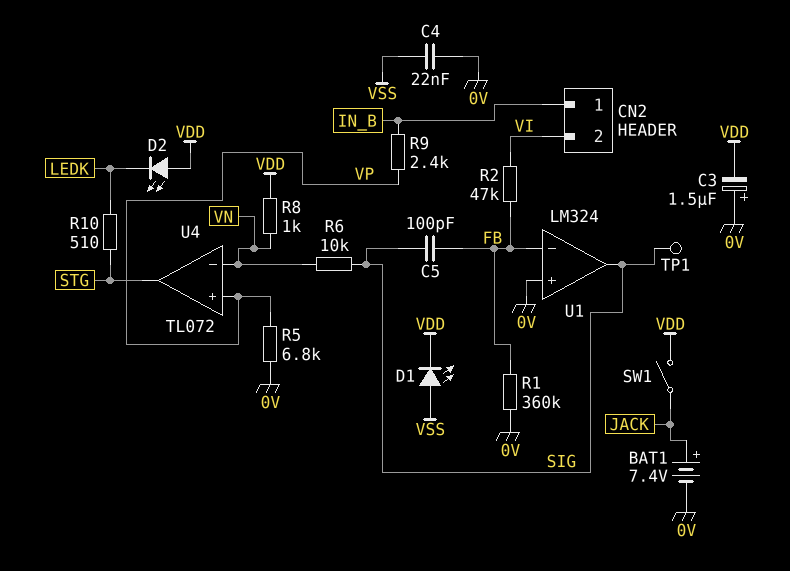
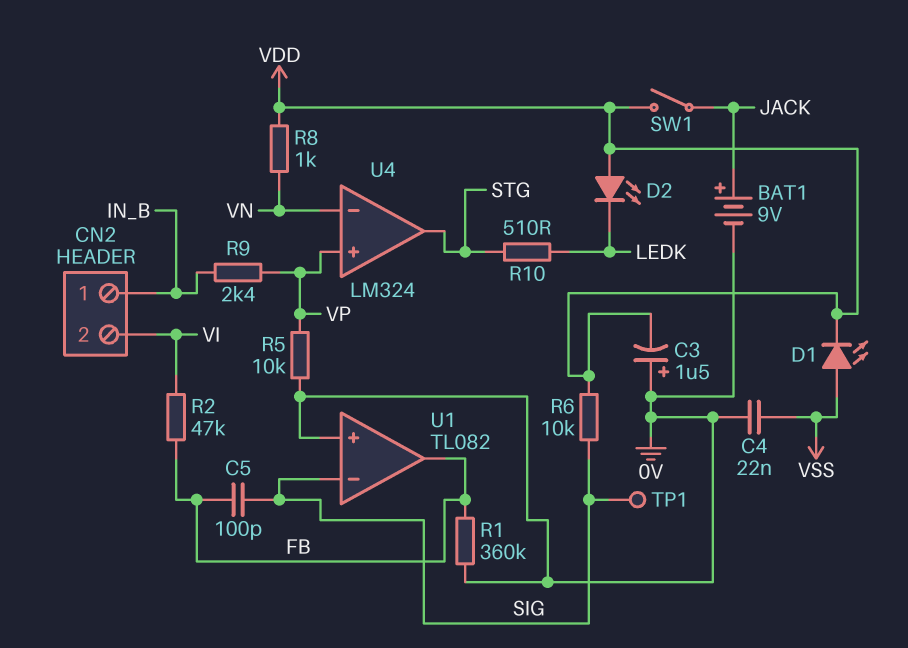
BAT1: 7.4V (plus JACK, minus 0V) -> 9V (plus JACK, minus 0V)
R5: 6.8k (0V, VP) -> 10k (0V, VP)
R6: 10k (SIG, VN) -> 10k (SIG, VDD)
U1: LM324 -> TL082
U1 pin in-: FB -> SIG
U1 pin out: SIG -> FB
U4: TL072 -> LM324

